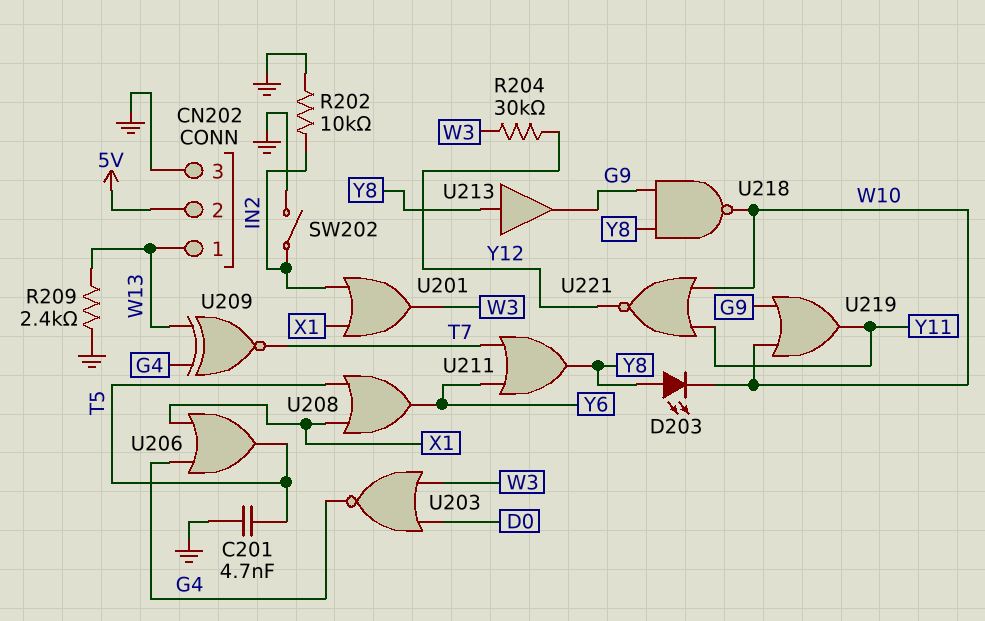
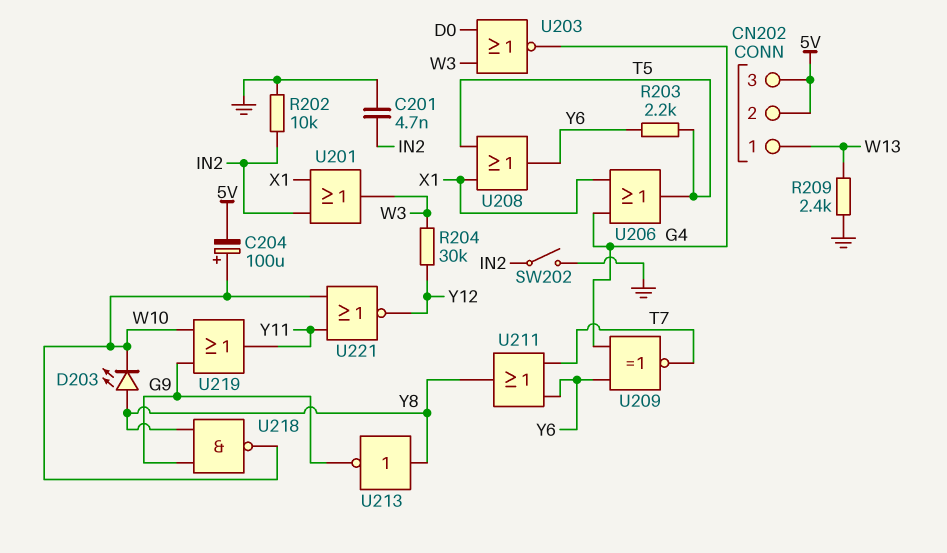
C201: 4.7nF (GND, T5) -> 4.7nF (GND, IN2)
C204: none -> 100uF (plus W10, minus 5V)
CN202 pin 3: GND -> 5V
R203: none -> 2.2k (T5, Y6)
U209: XNOR (in G4, in W13, out T7) -> XNOR (in G4, in Y6, out T7)
U213: buffer (in Y8, out G9) -> NOT (in Y8, out G9)

